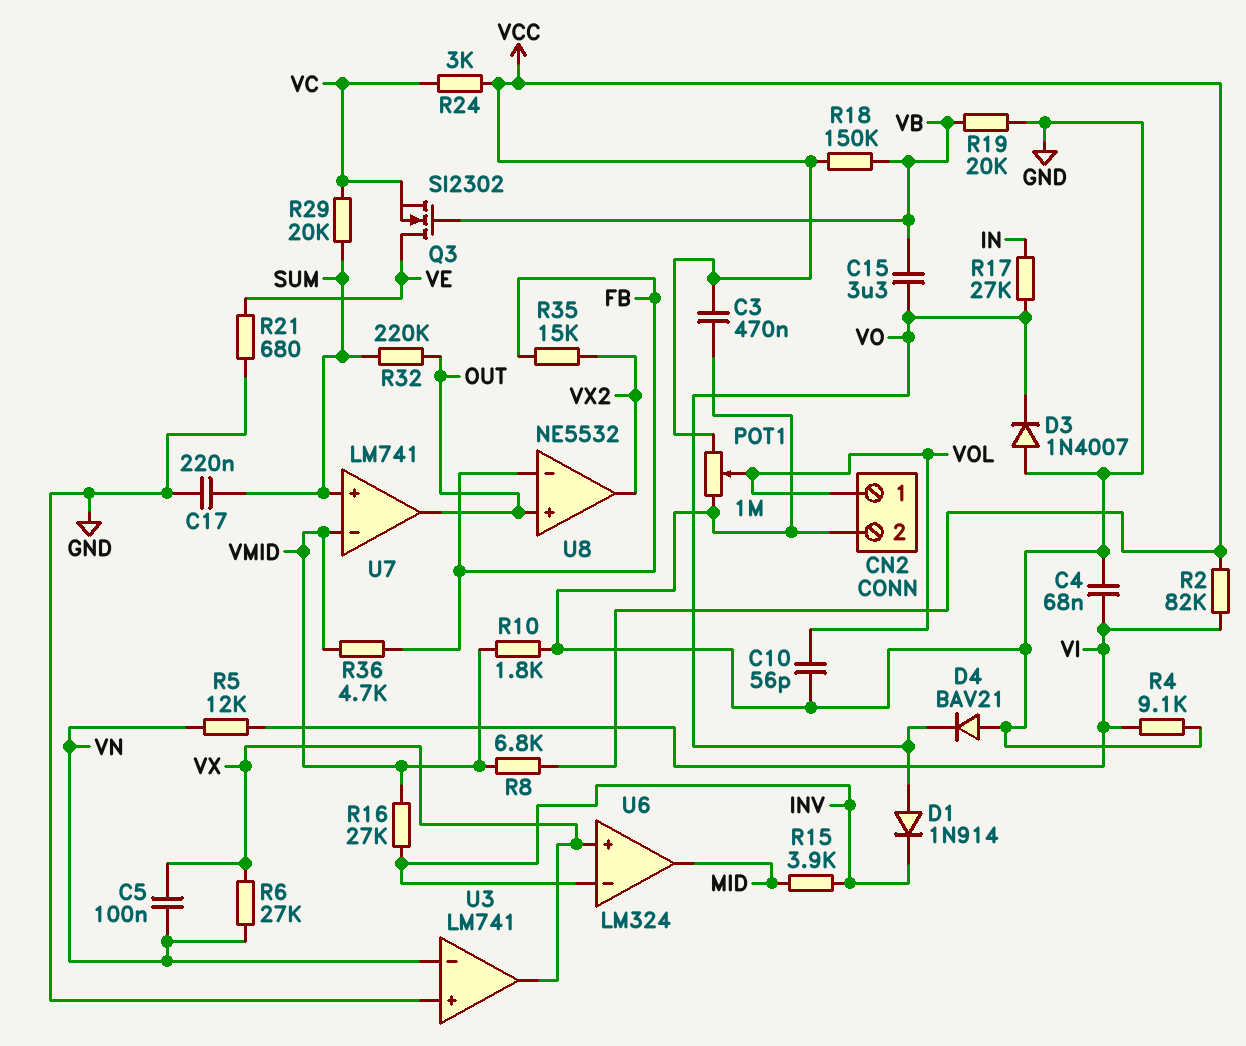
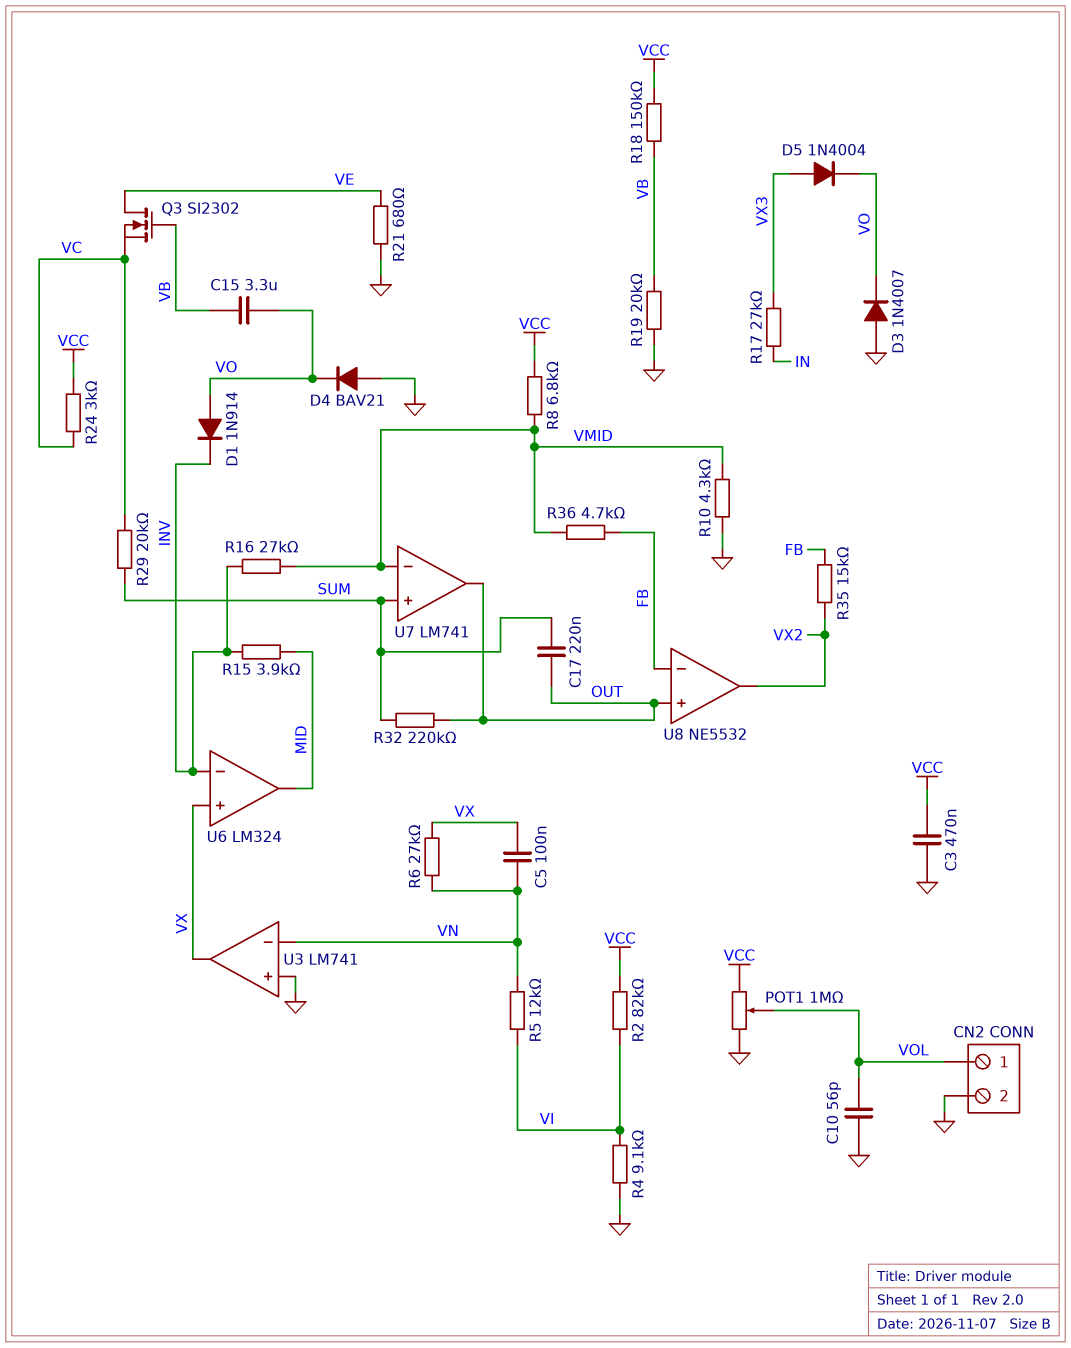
C4: 68nF (GND, VI) -> none
C17: 220nF (GND, SUM) -> 220nF (OUT, SUM)
D5: none -> diode 1N4004 (A VX3, K VO)
R10: 1.8k (GND, VMID) -> 4.3k (GND, VMID)
R17: 27k (IN, VO) -> 27k (IN, VX3)

